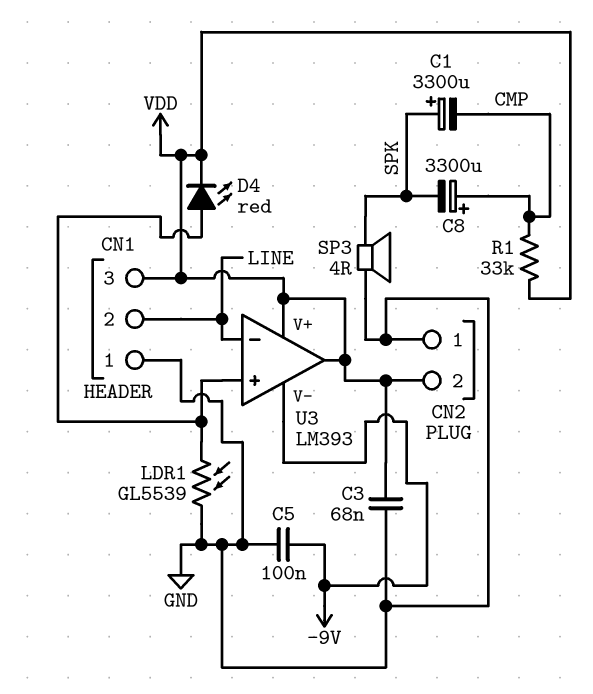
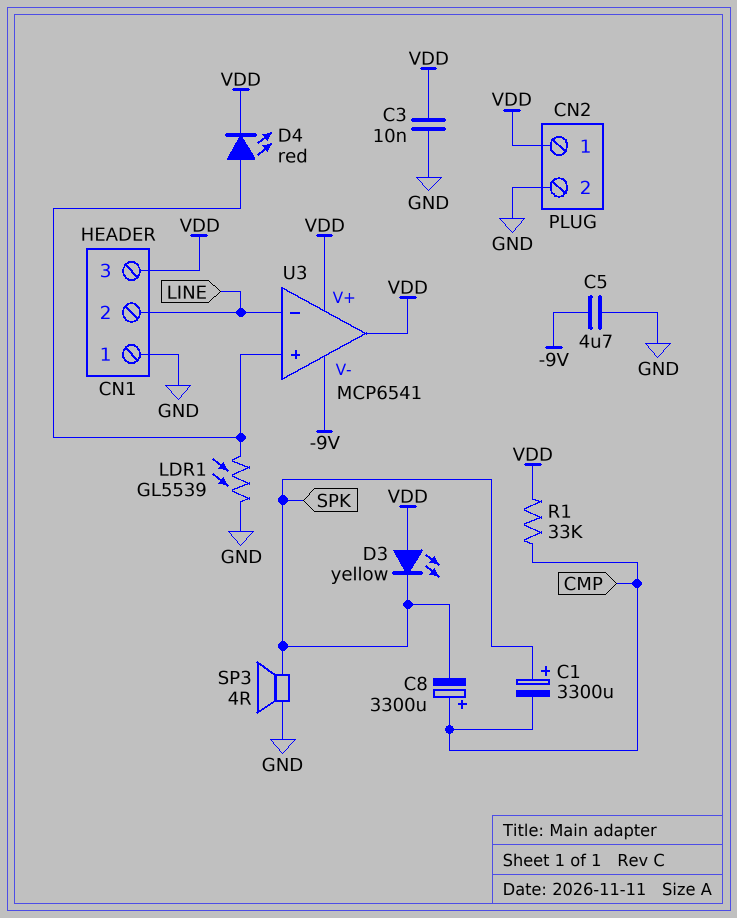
C3: 68nF (GND, VDD) -> 10nF (GND, VDD)
C5: 100nF (-9V, GND) -> 4.7uF (-9V, GND)
CN2 pin 1: GND -> VDD
CN2 pin 2: VDD -> GND
D3: none -> LED yellow (A VDD, K SPK)
U3: LM393 -> MCP6541

